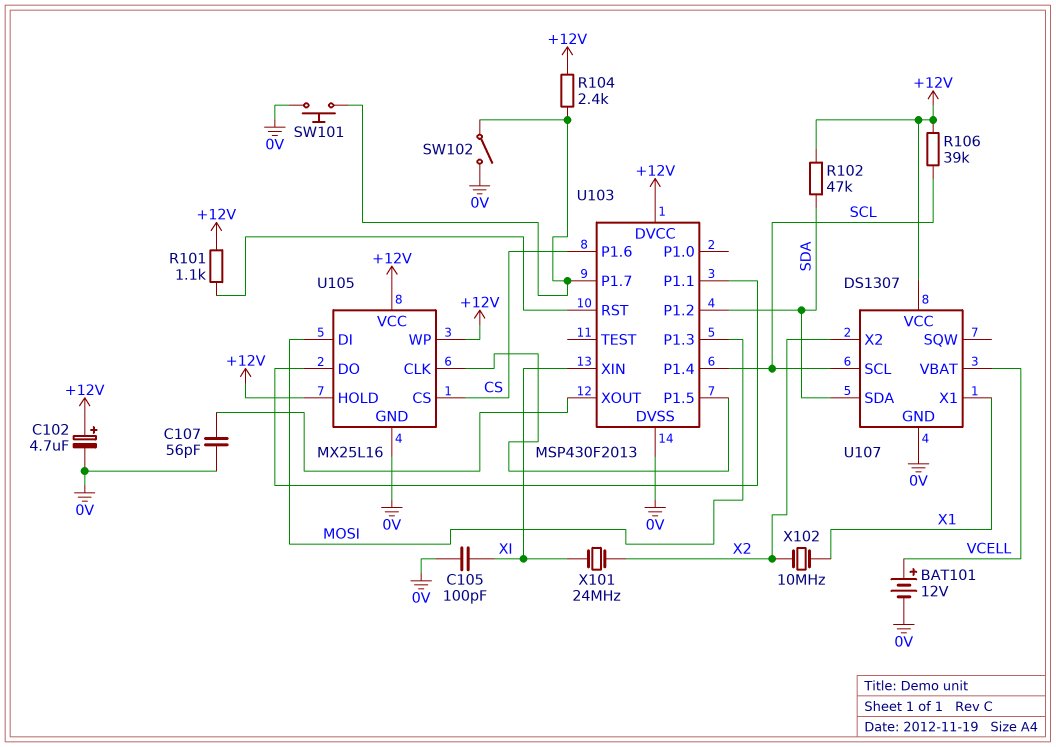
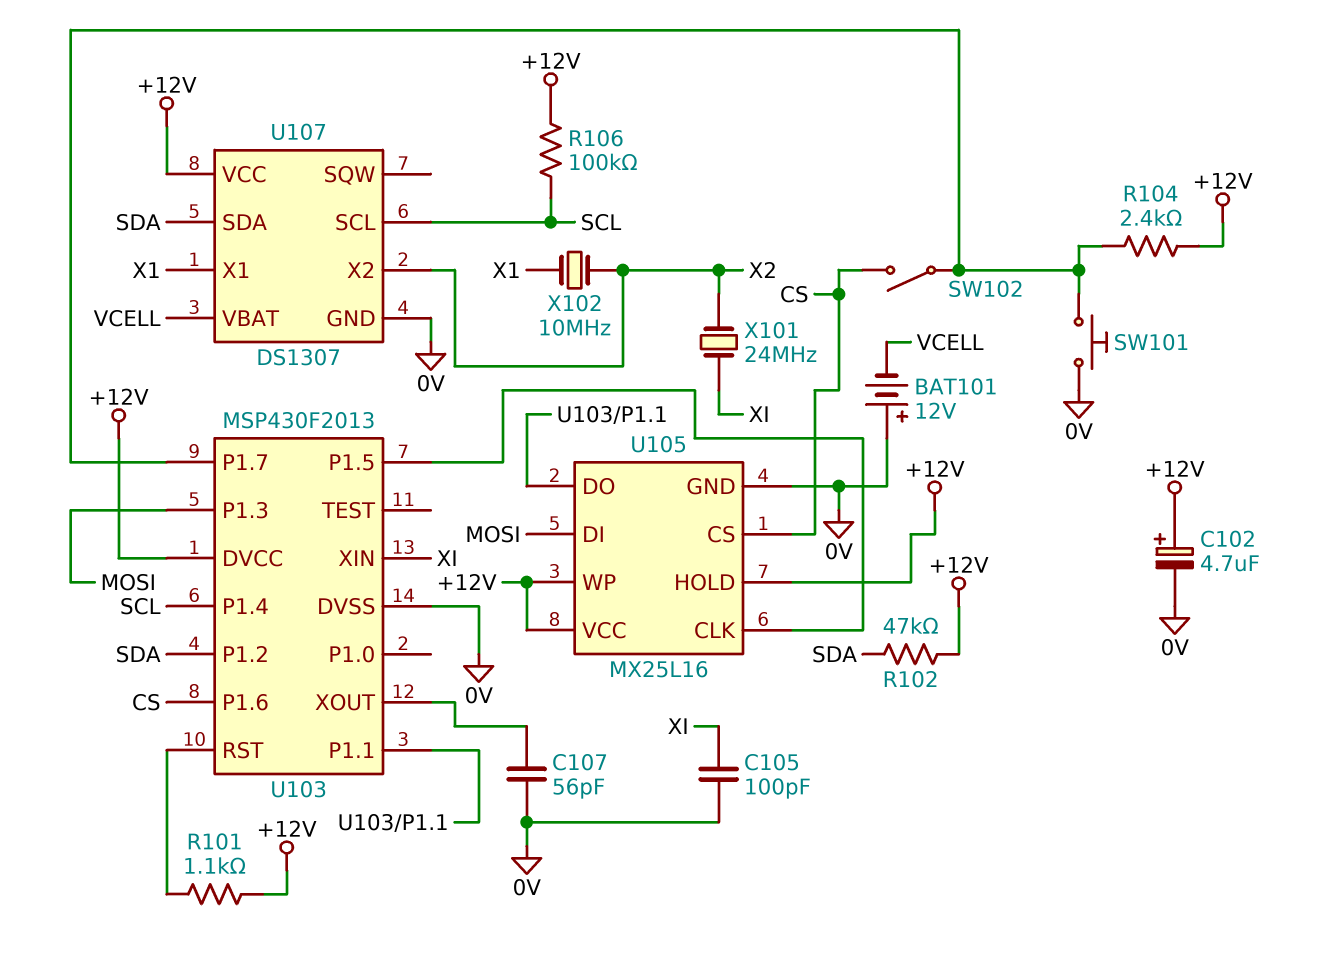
BAT101: 12V (plus VCELL, minus 0V) -> 12V (plus 0V, minus VCELL)
R106: 39k (+12V, SCL) -> 100k (+12V, SCL)
SW102: switch (0V, U103/P1.7) -> switch (CS, U103/P1.7)

